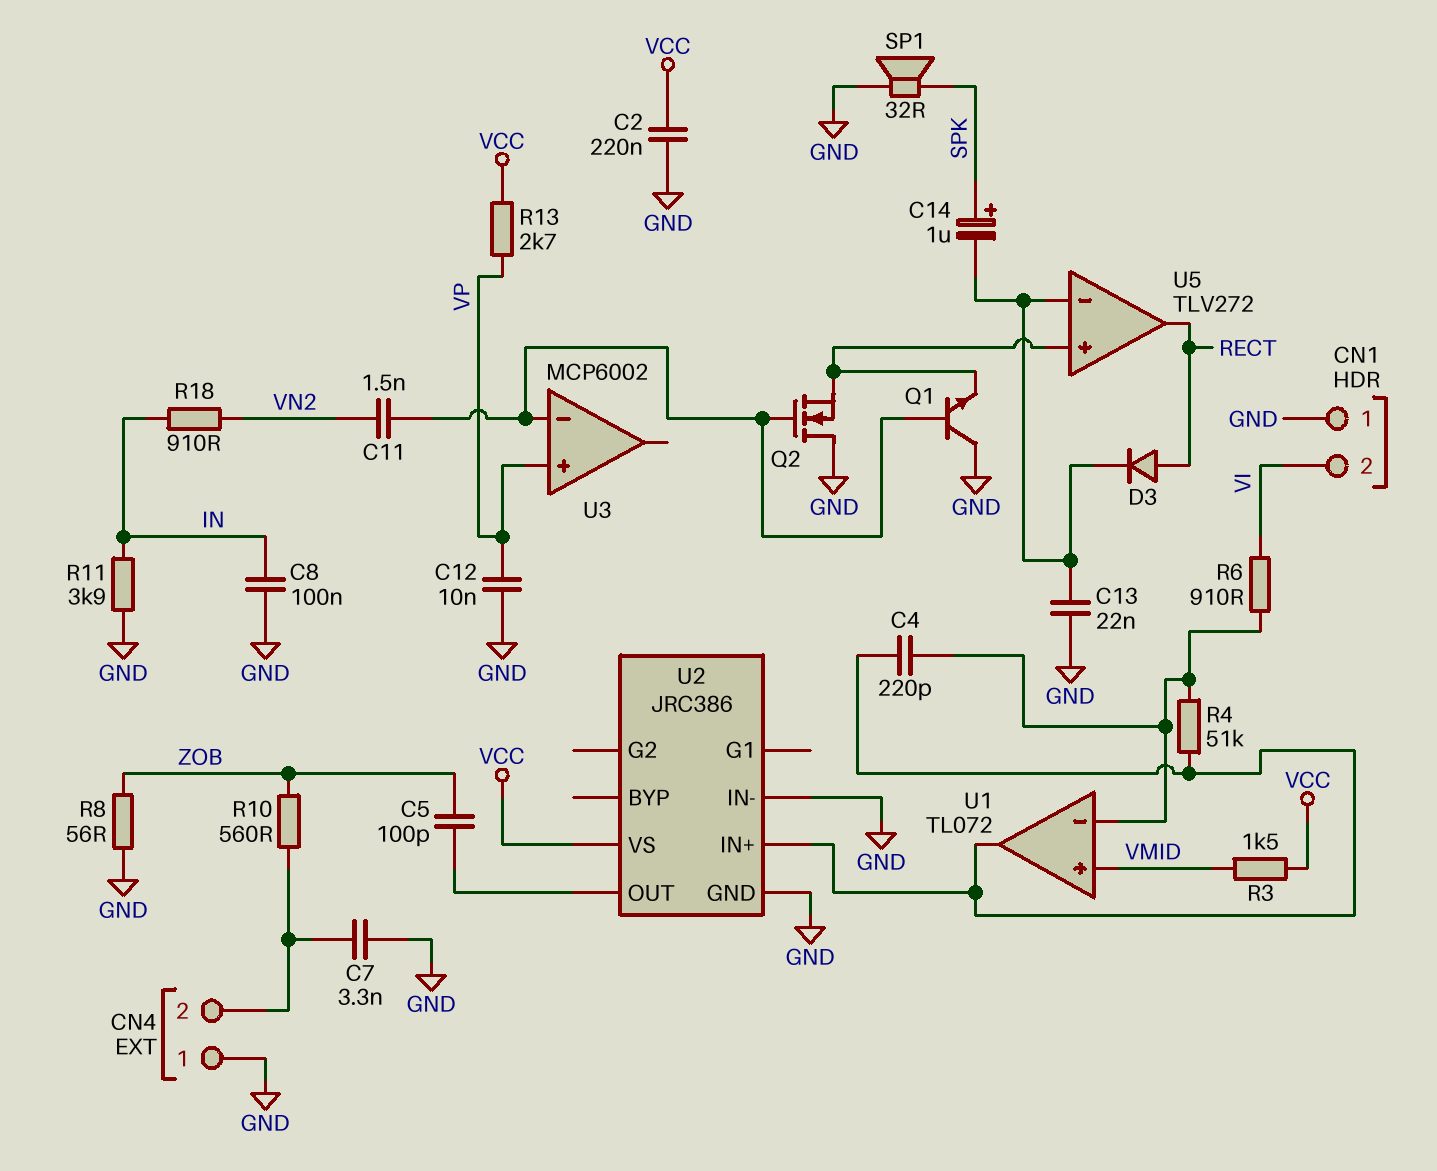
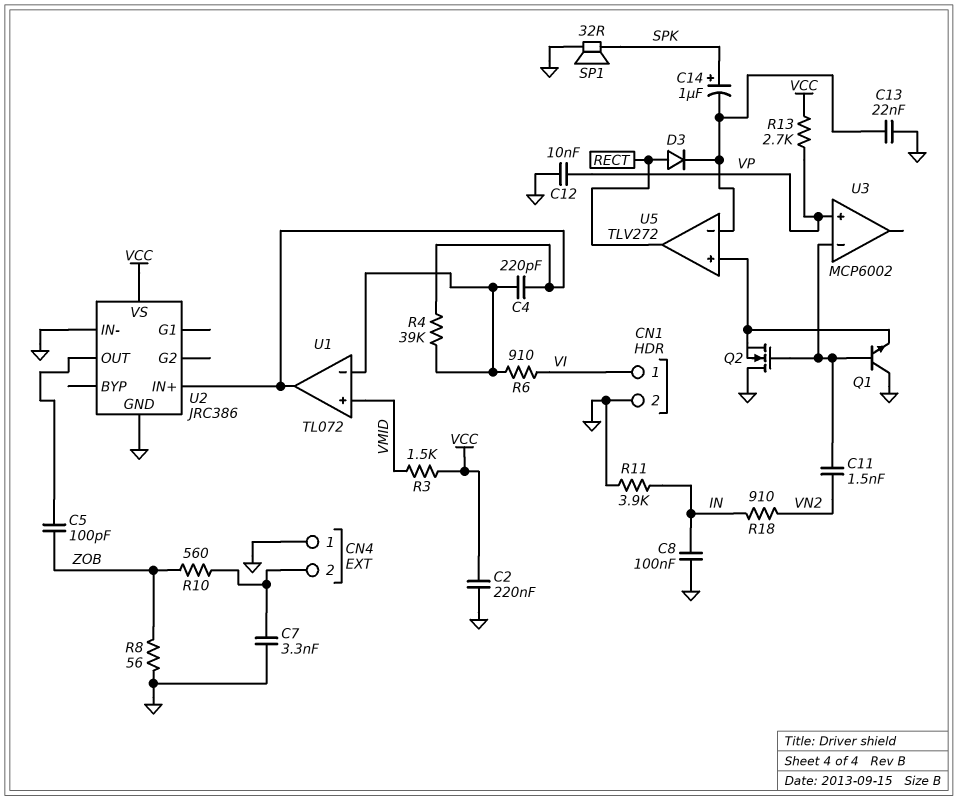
CN1 pin 1: GND -> VI
CN1 pin 2: VI -> GND
R4: 51k (U1/in-, U1/out) -> 39k (U1/in-, U1/out)

